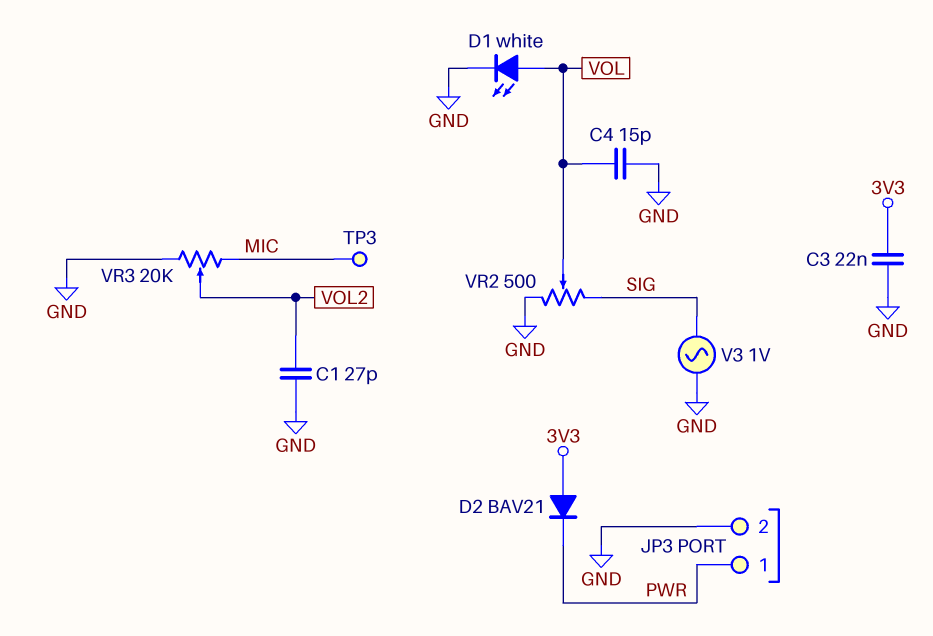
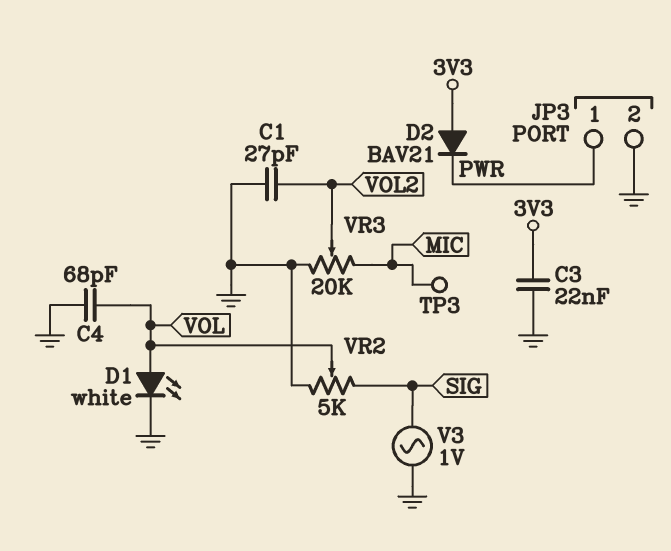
C4: 15pF (GND, VOL) -> 68pF (GND, VOL)
VR2: 500 (GND, SIG, wiper VOL) -> 5k (GND, SIG, wiper VOL)

